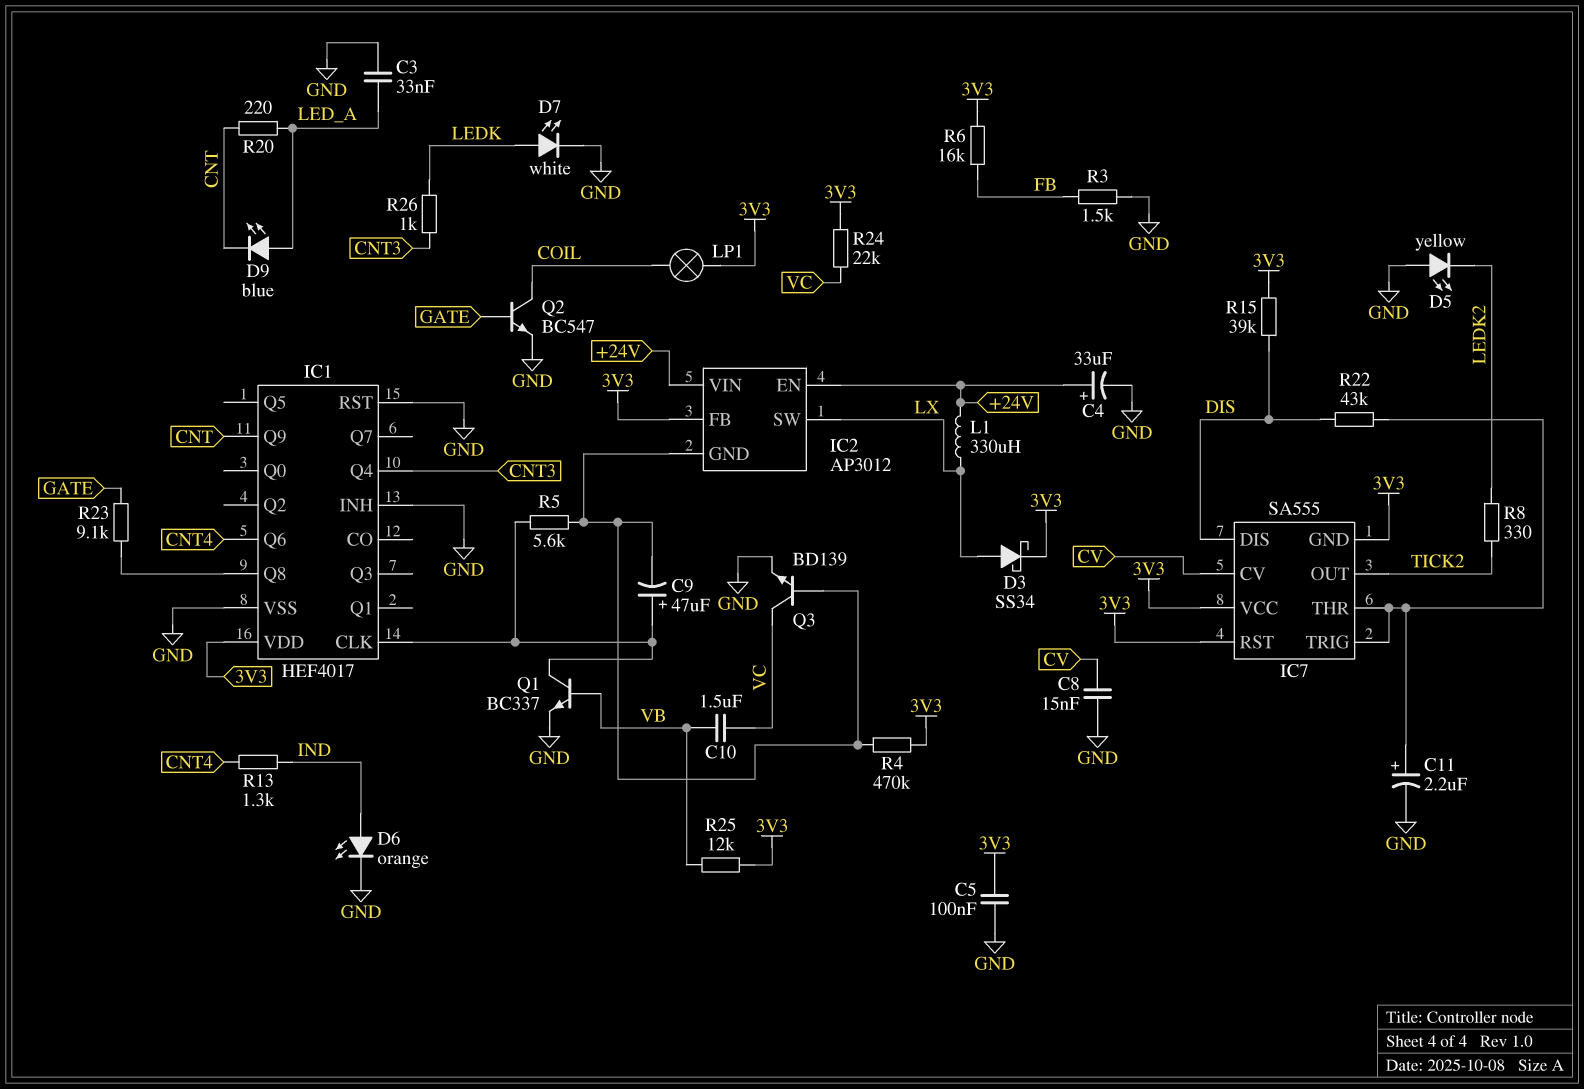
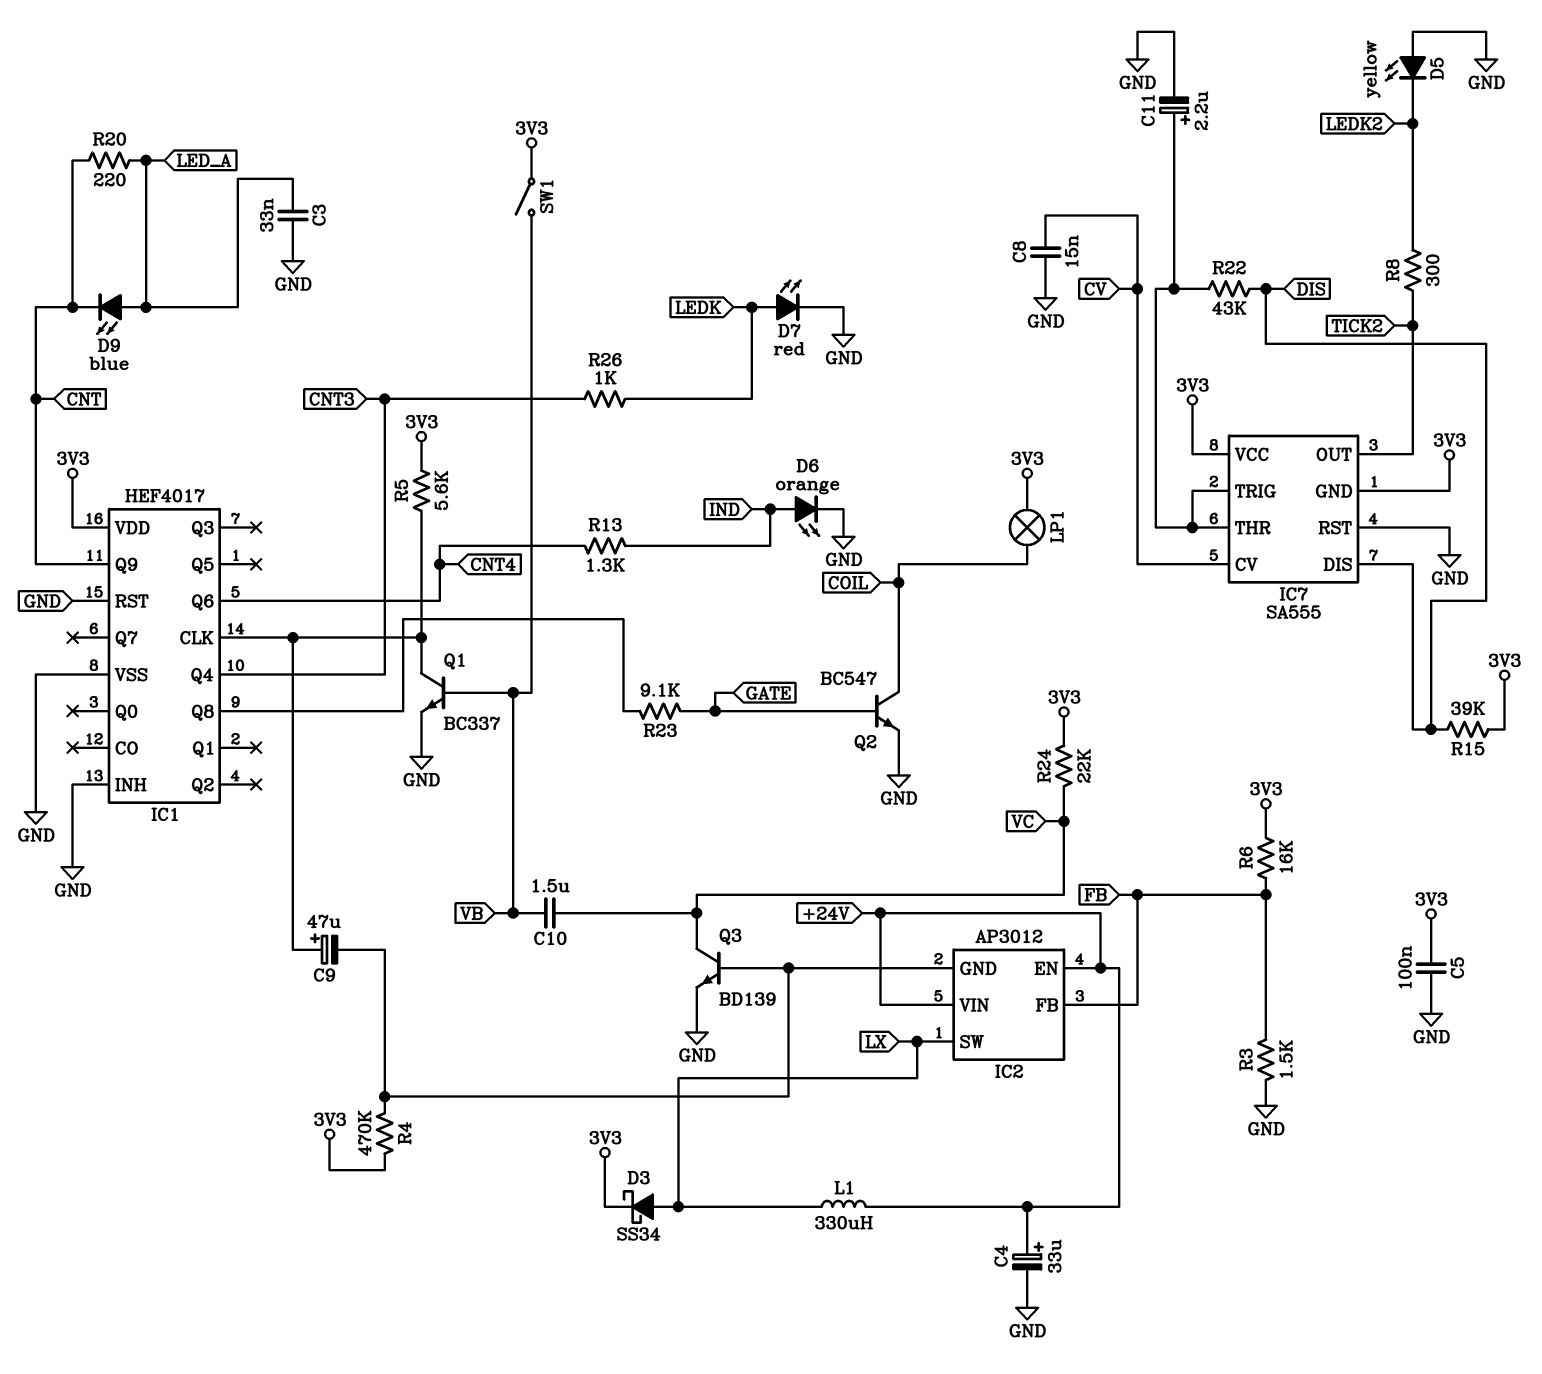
D7: LED white (A LEDK, K GND) -> LED red (A LEDK, K GND)
IC2 pin FB: 3V3 -> FB
IC7 pin RST: 3V3 -> GND
R5: 5.6k (IC1/CLK, IC2/GND) -> 5.6k (3V3, IC1/CLK)
R8: 330 (LEDK2, TICK2) -> 300 (LEDK2, TICK2)
R25: 12k (3V3, VB) -> none
SW1: none -> switch (3V3, VB)

